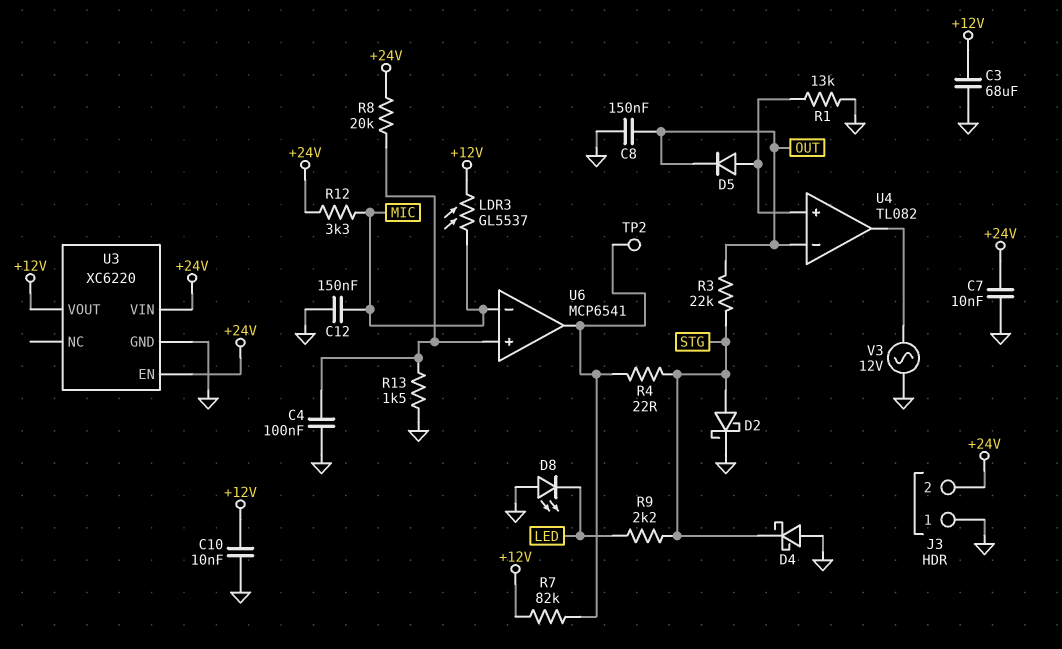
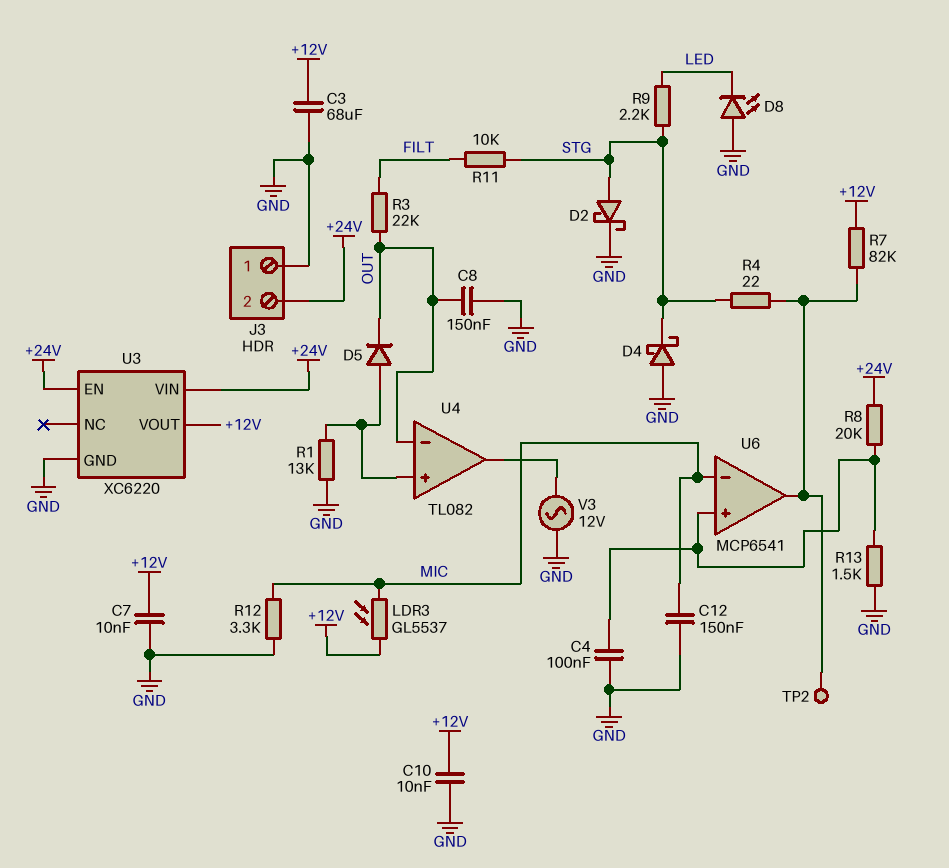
C7: 10nF (+24V, GND) -> 10nF (+12V, GND)
R3: 22k (OUT, STG) -> 22k (FILT, OUT)
R11: none -> 10k (FILT, STG)
R12: 3.3k (+24V, MIC) -> 3.3k (GND, MIC)

